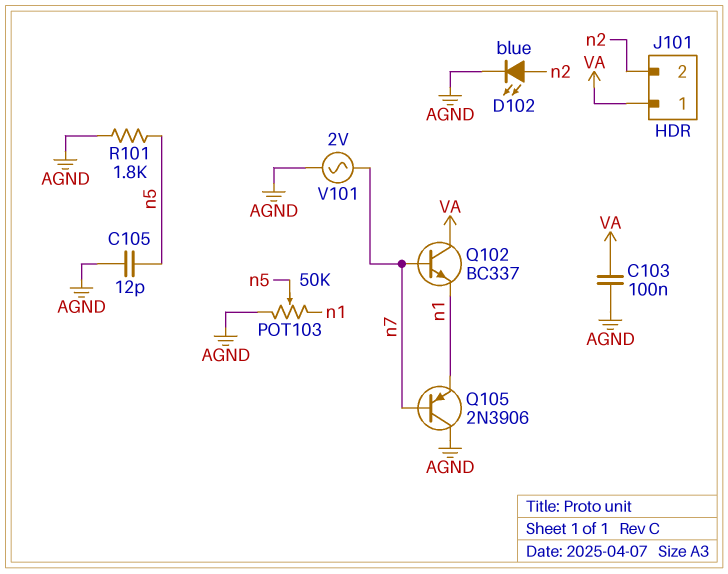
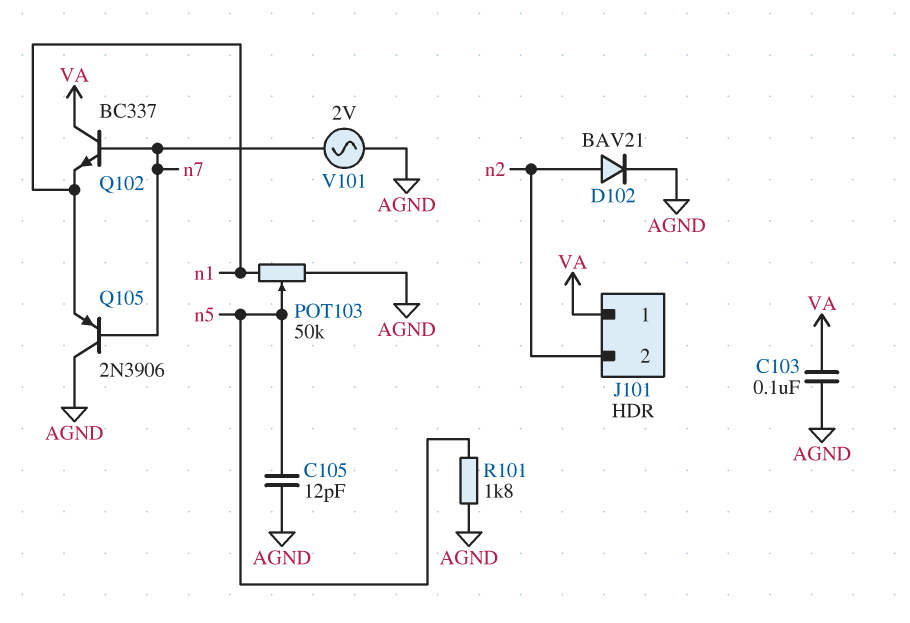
D102: LED blue (A n2, K AGND) -> diode BAV21 (A n2, K AGND)

